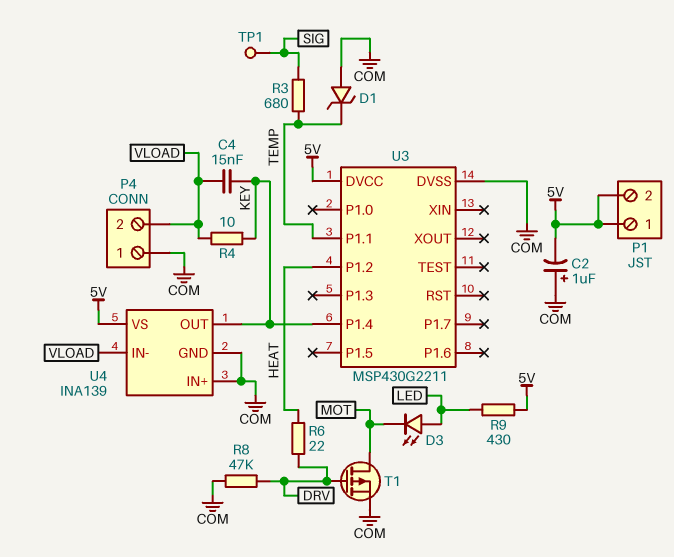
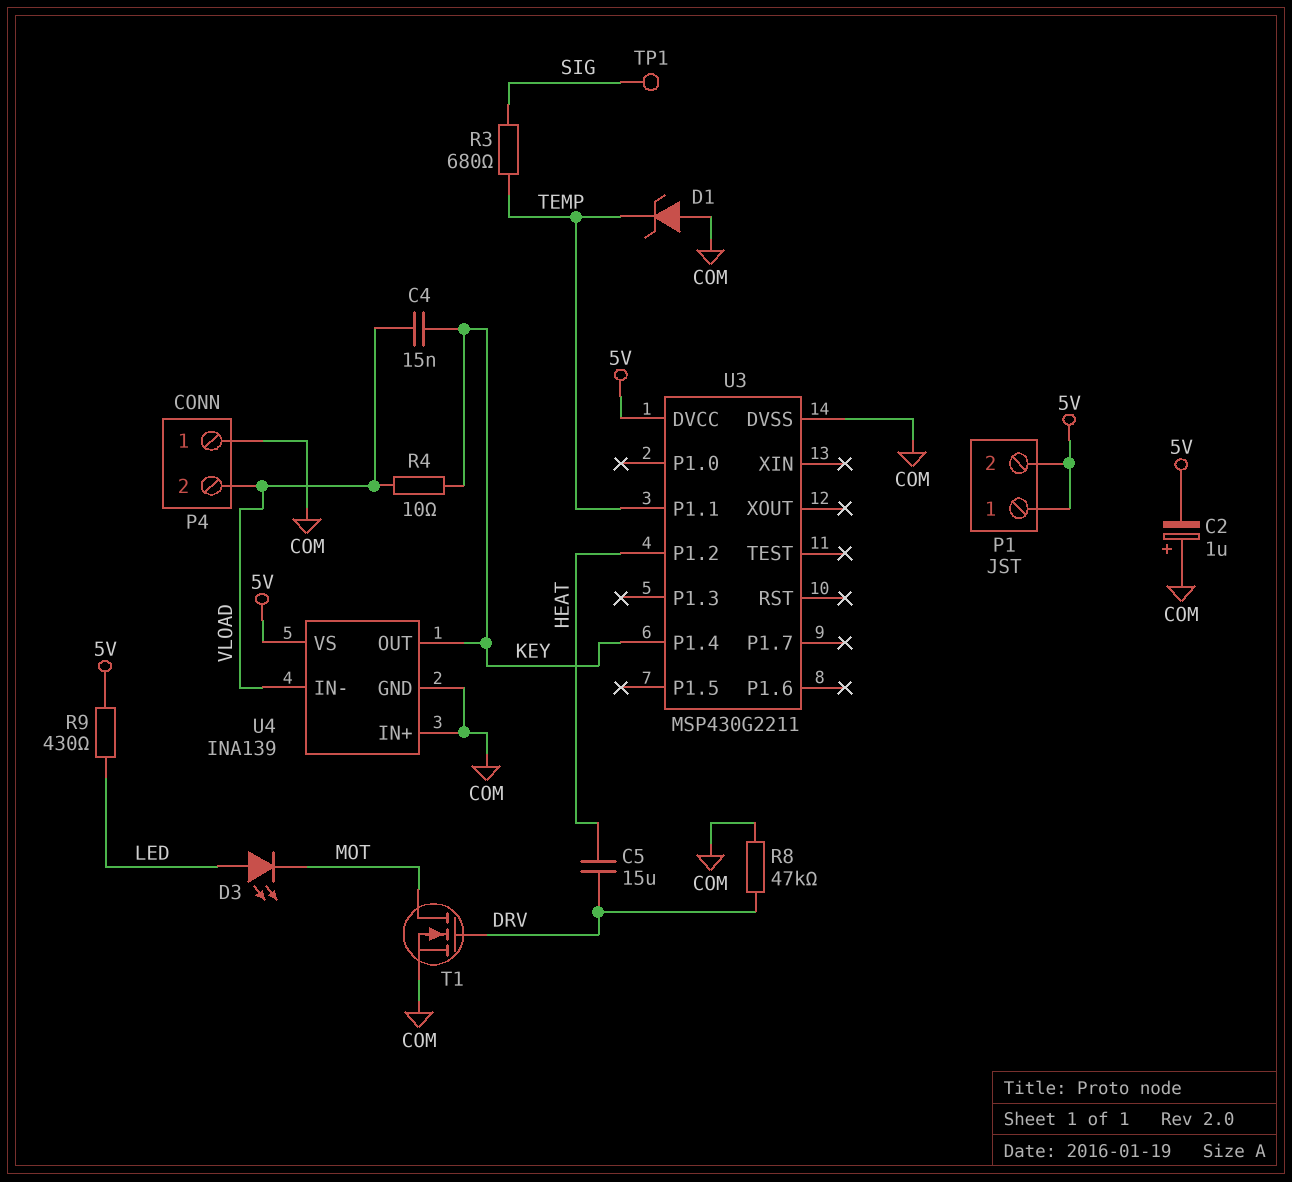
C5: none -> 15uF (DRV, HEAT)
R6: 22 (DRV, HEAT) -> none
T1: PMOS (G DRV, D MOT, S COM) -> NMOS (G DRV, D MOT, S COM)

